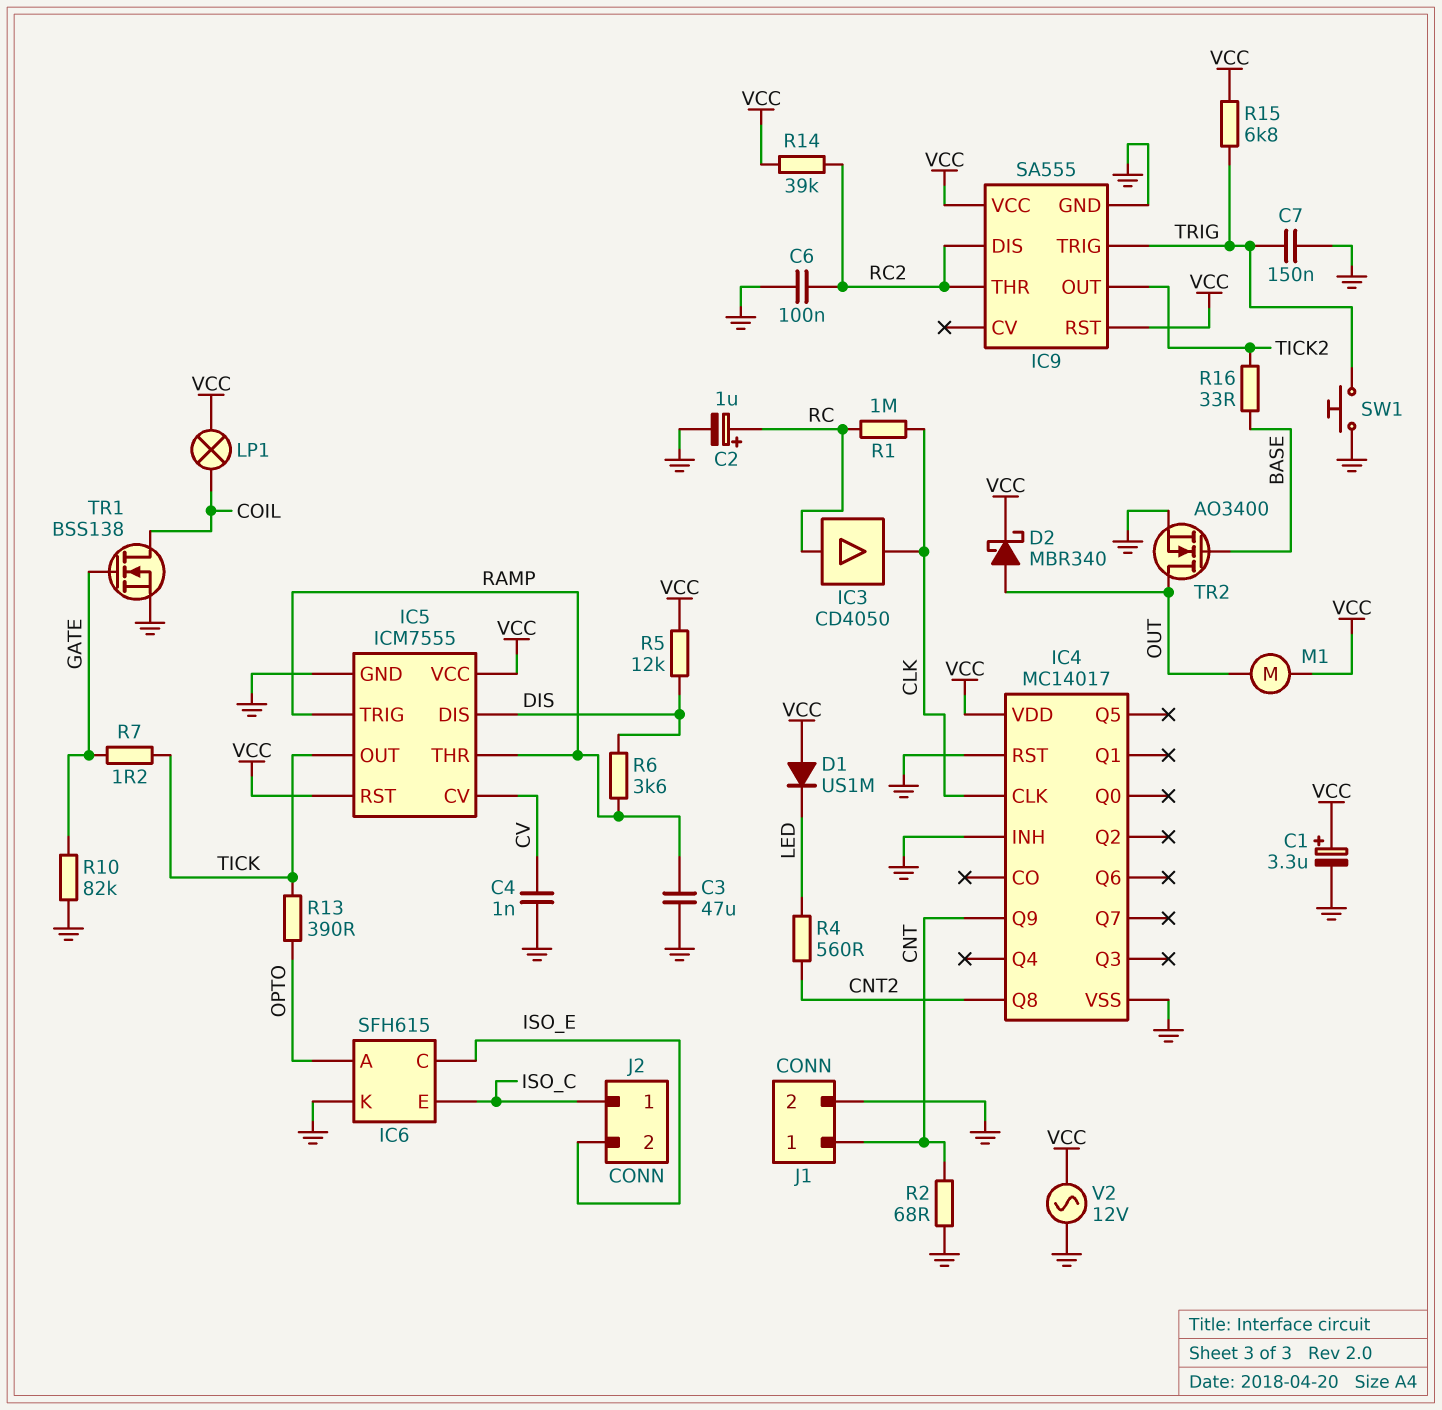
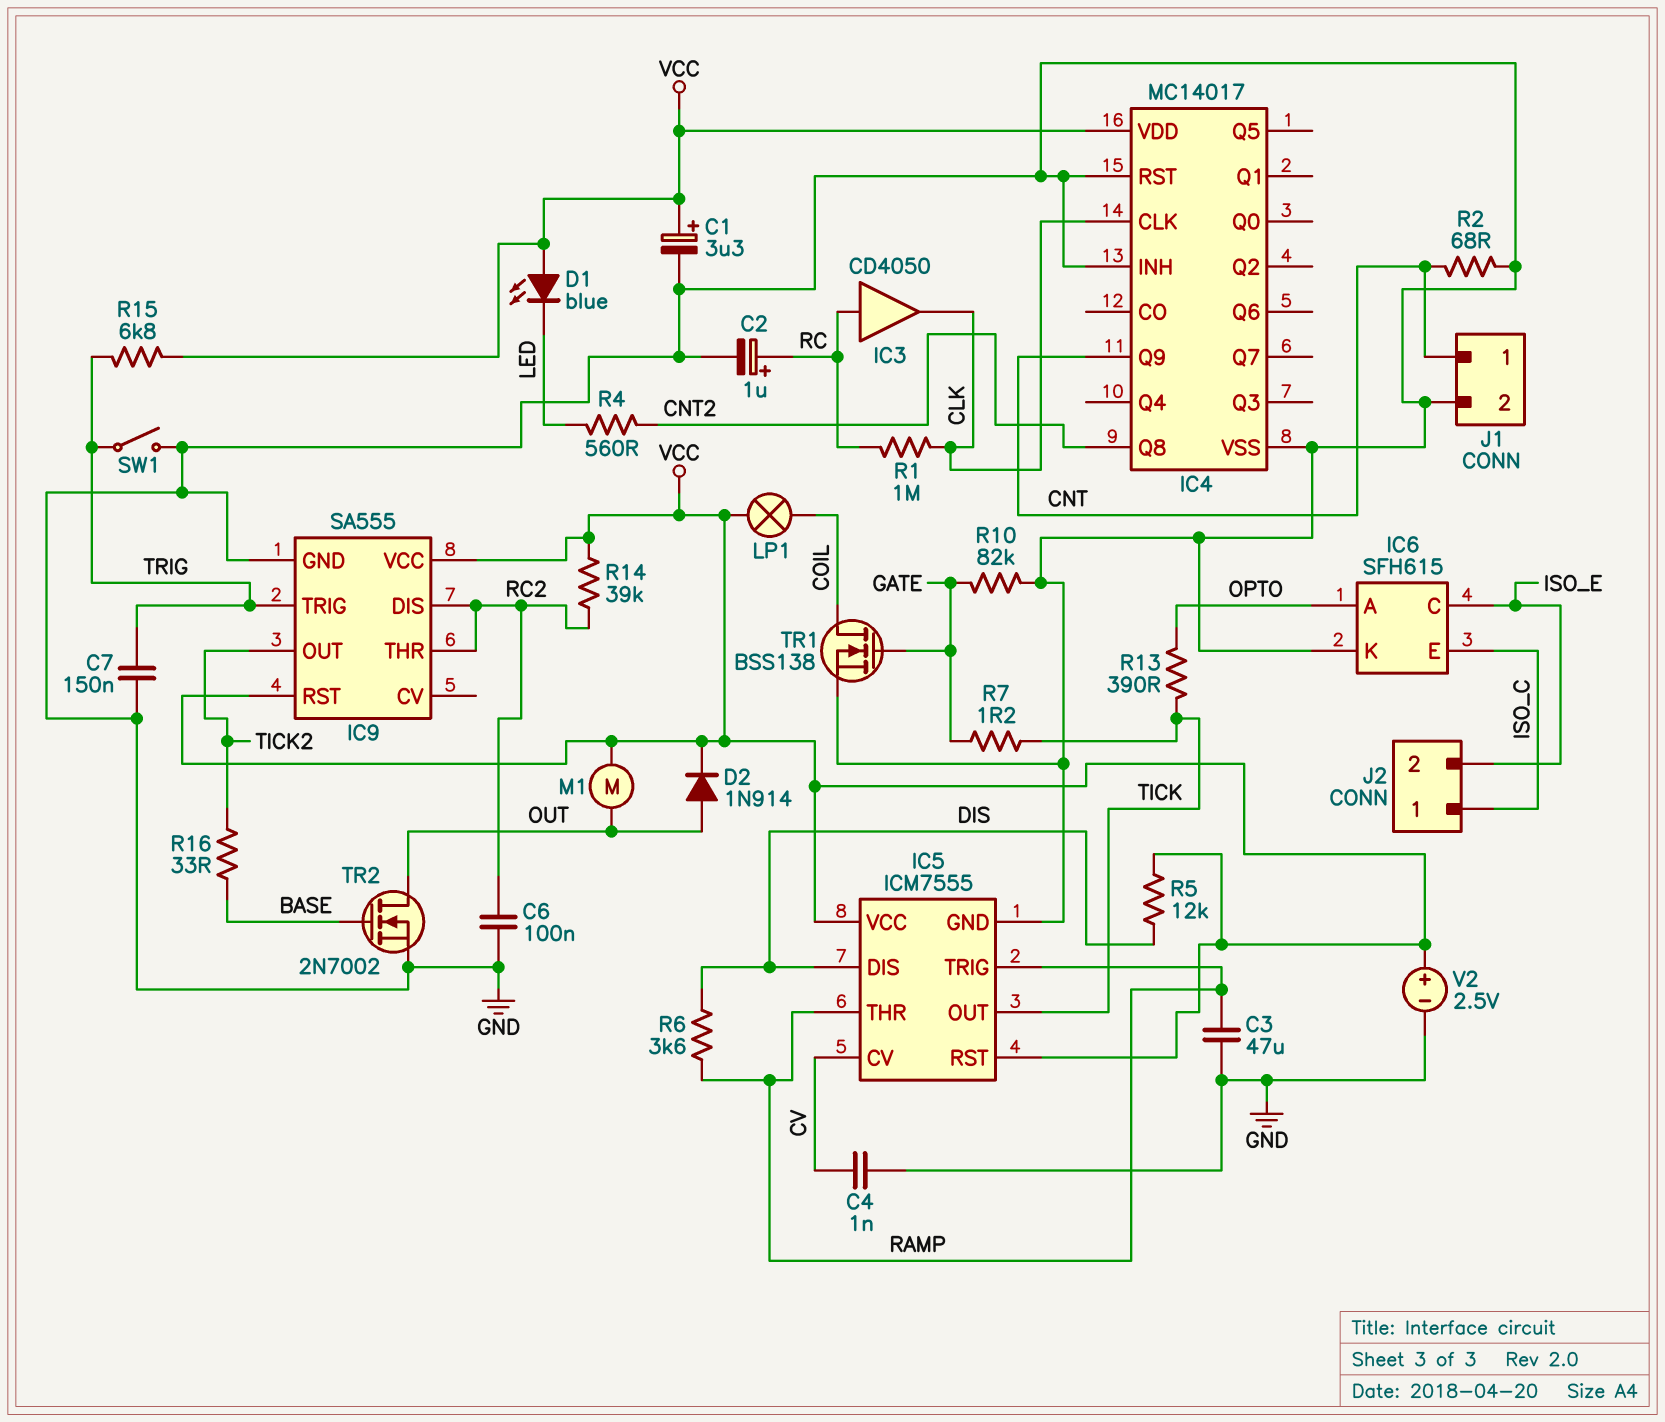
D1: diode US1M (A VCC, K LED) -> LED blue (A VCC, K LED)
D2: schottky MBR340 (A OUT, K VCC) -> diode 1N914 (A OUT, K VCC)
SW1: button (GND, TRIG) -> switch (GND, TRIG)
TR2: NMOS AO3400 (G BASE, D OUT, S GND) -> NMOS 2N7002 (G BASE, D OUT, S GND)
V2: AC 12V (GND, VCC) -> 2.5V (plus VCC, minus GND)

